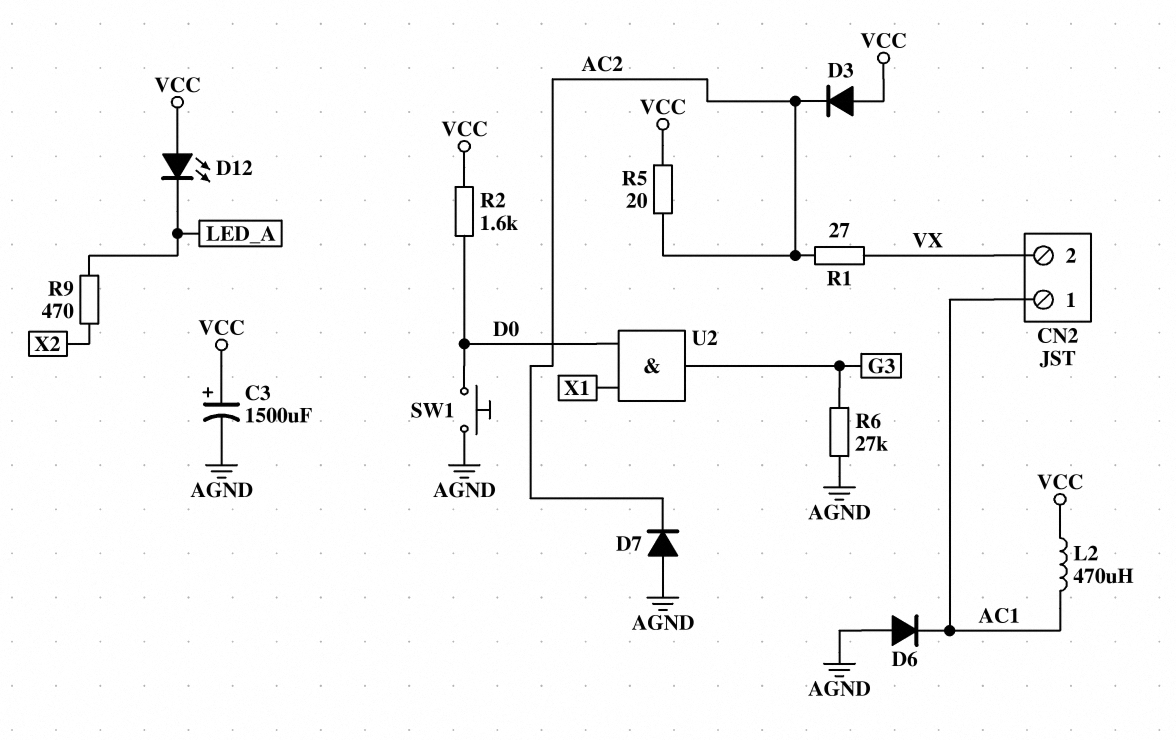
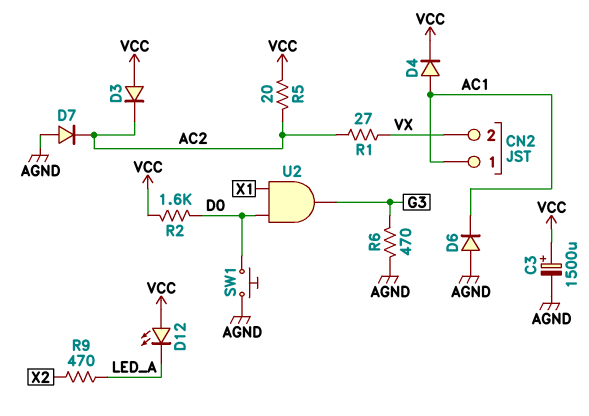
D4: none -> diode (A AC1, K VCC)
L2: 470uH (AC1, VCC) -> none
R6: 27k (AGND, G3) -> 470 (AGND, G3)

